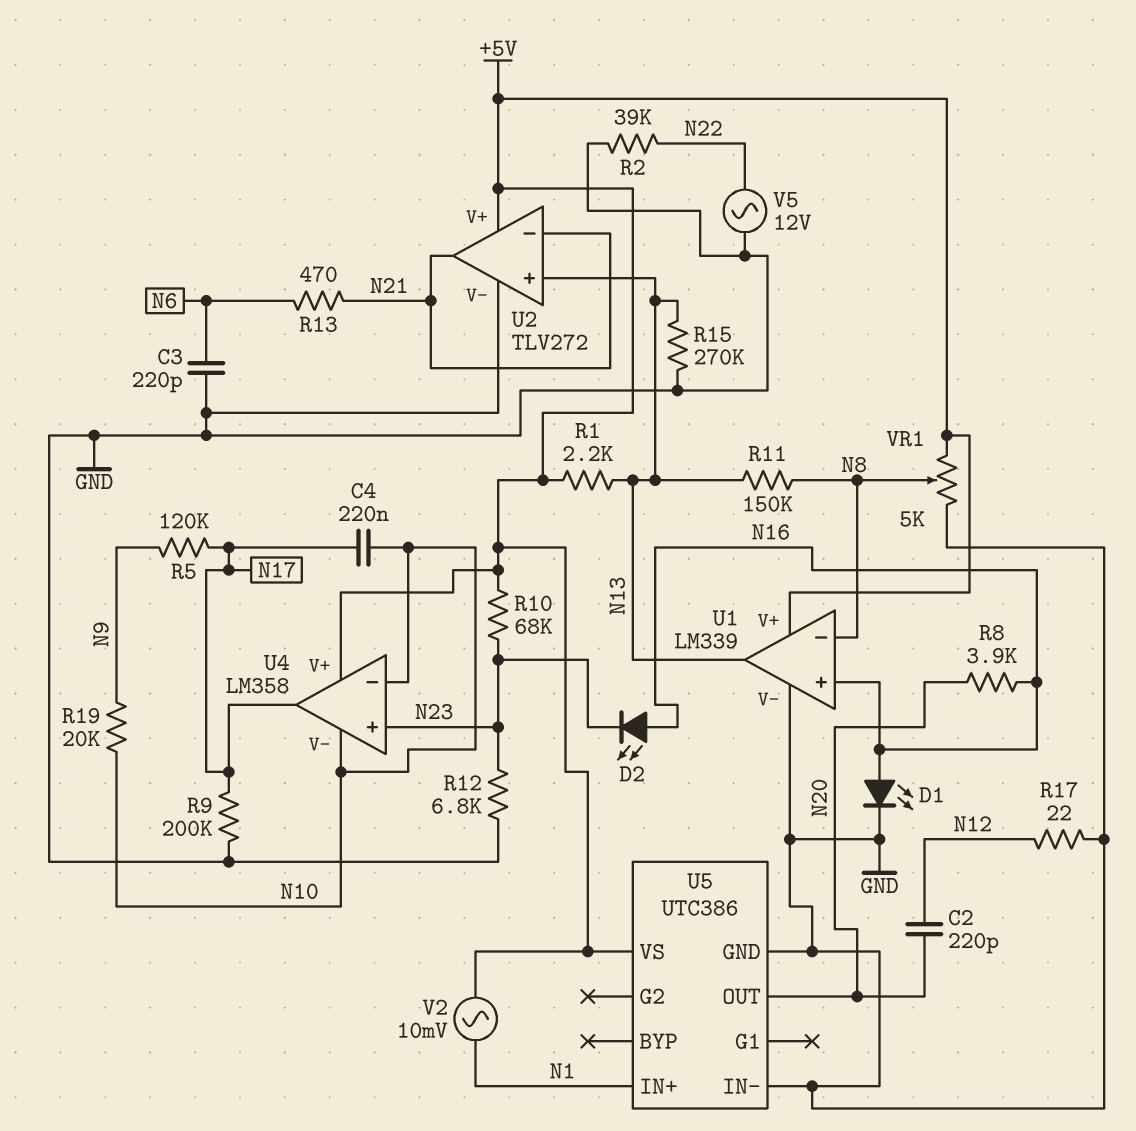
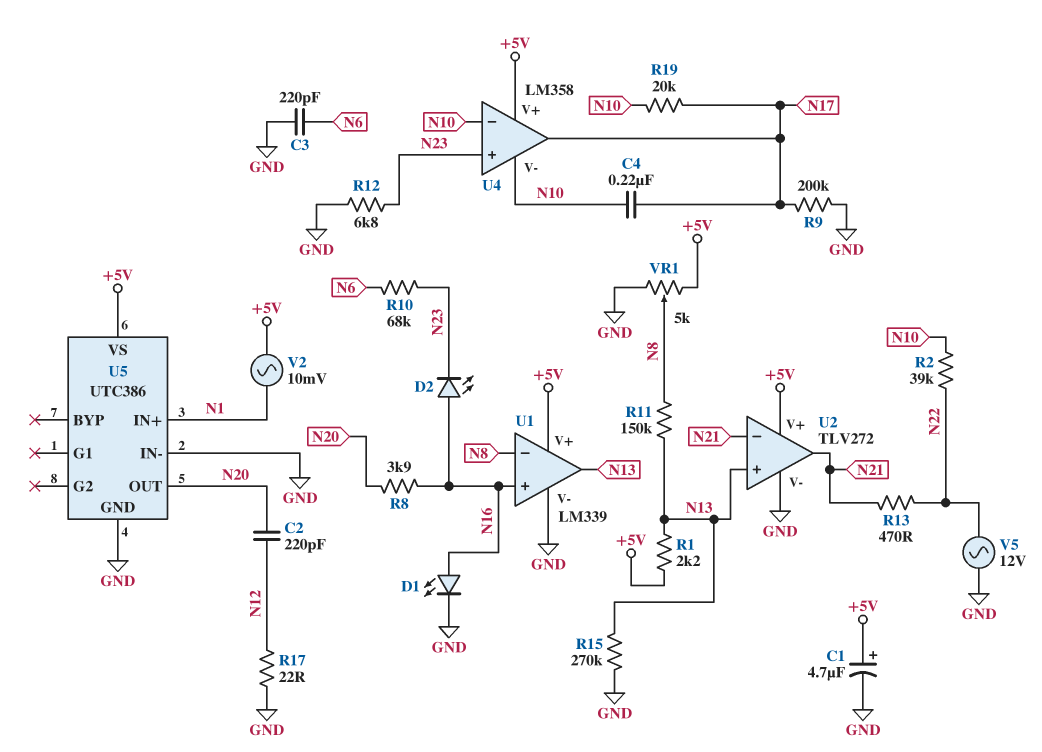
C1: none -> 4.7uF (plus +5V, minus GND)
R2: 39k (GND, N22) -> 39k (N10, N22)
R5: 120k (N9, N17) -> none
R10: 68k (+5V, N23) -> 68k (N6, N23)
R13: 470 (N6, N21) -> 470 (N21, N22)
R19: 20k (N9, N10) -> 20k (N10, N17)

